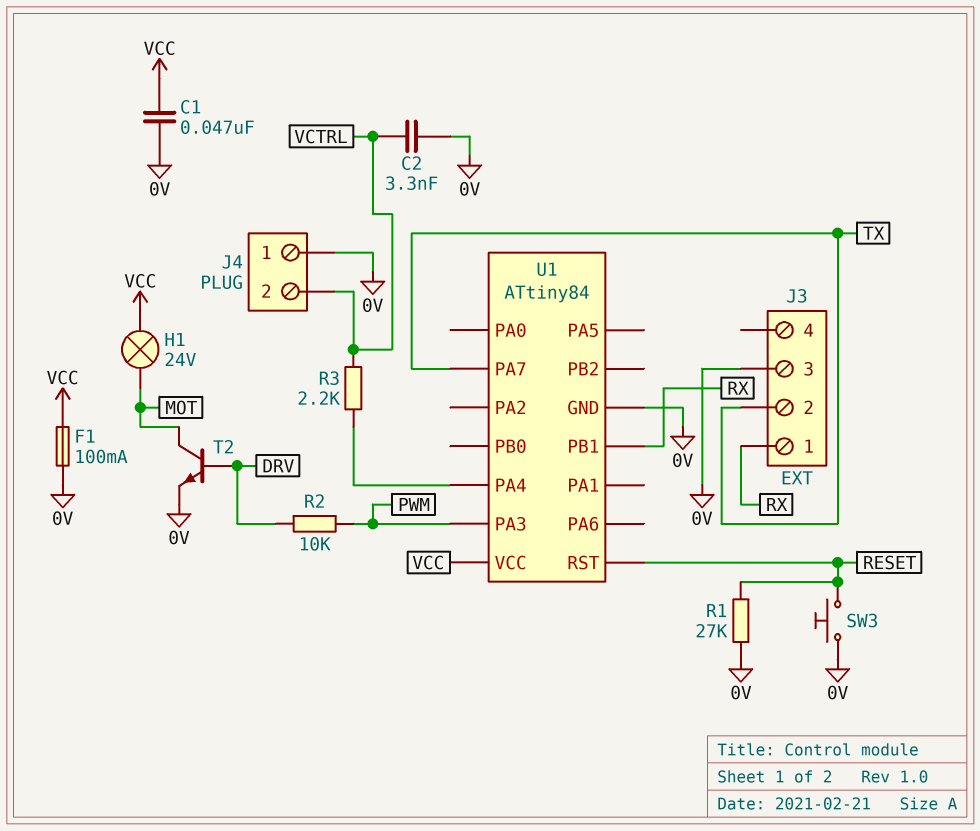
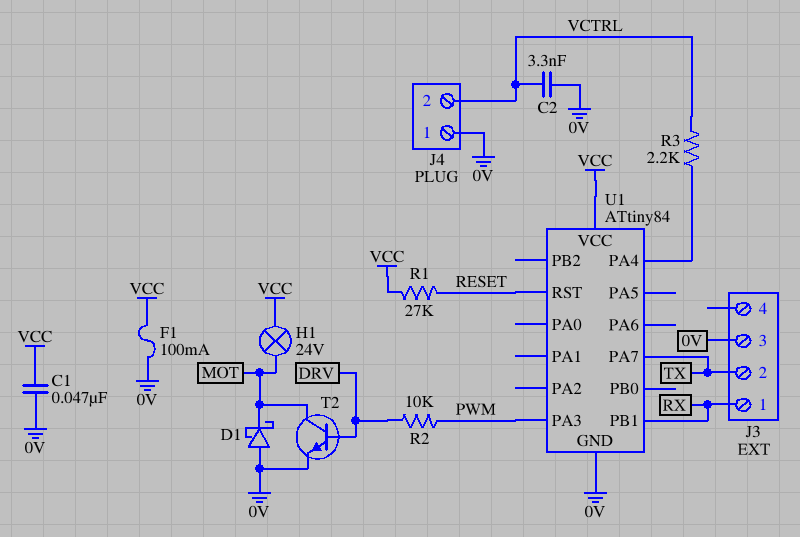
D1: none -> schottky (A 0V, K MOT)
R1: 27k (0V, RESET) -> 27k (RESET, VCC)
SW3: button (0V, RESET) -> none

